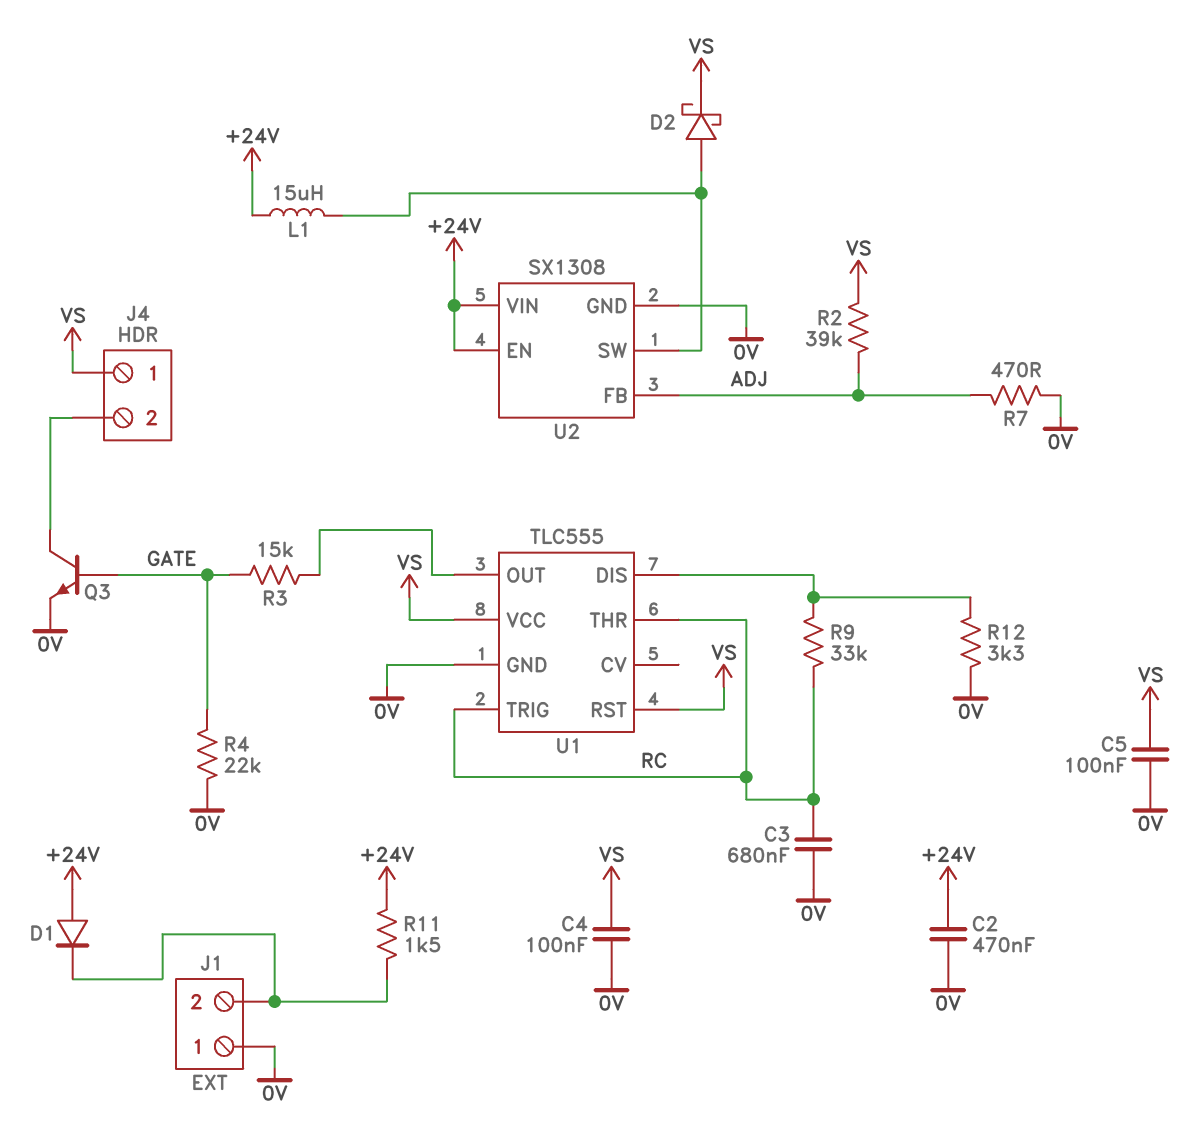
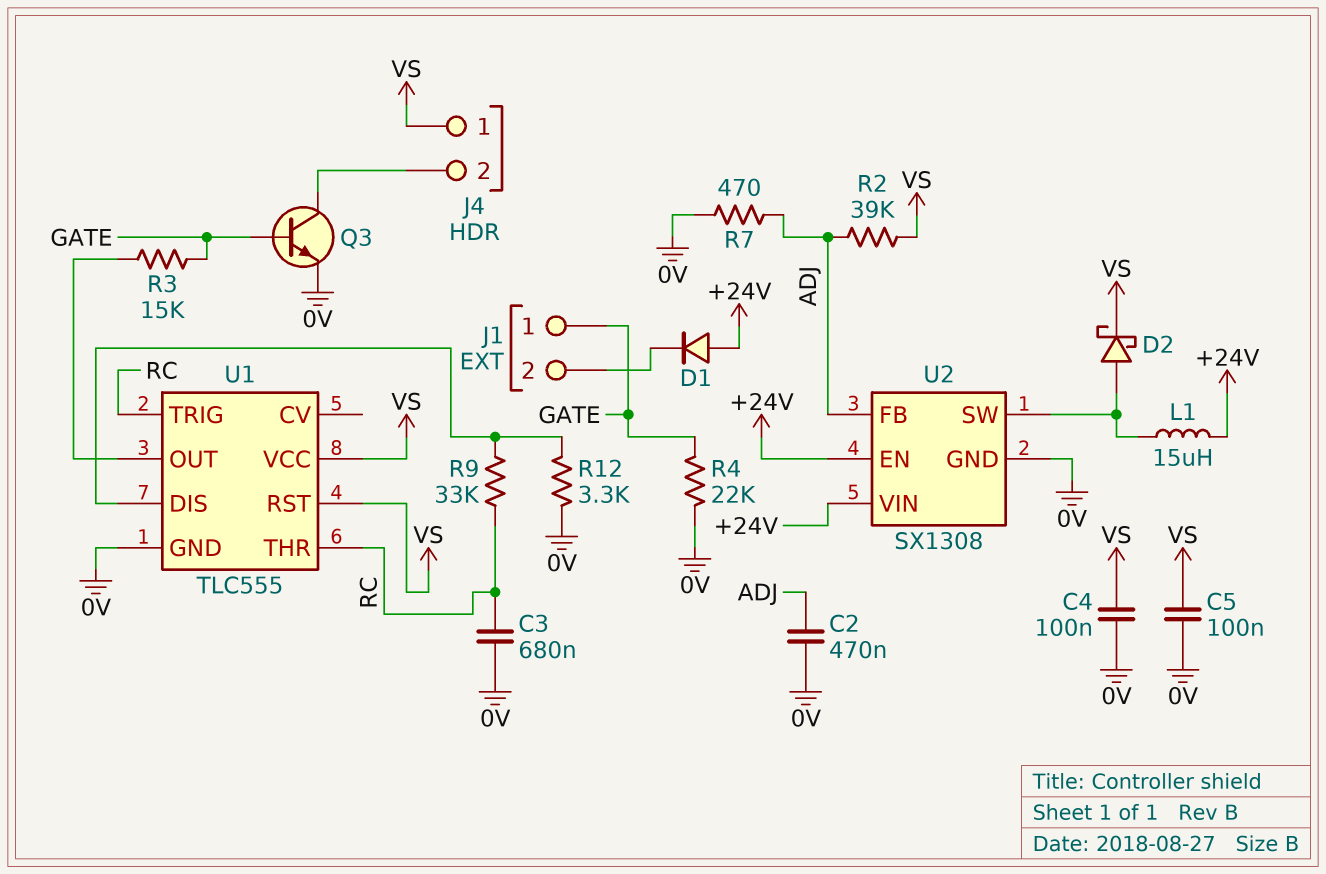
C2: 470nF (+24V, 0V) -> 470nF (0V, ADJ)
J1 pin 1: 0V -> GATE
R11: 1.5k (+24V, J1/2) -> none

